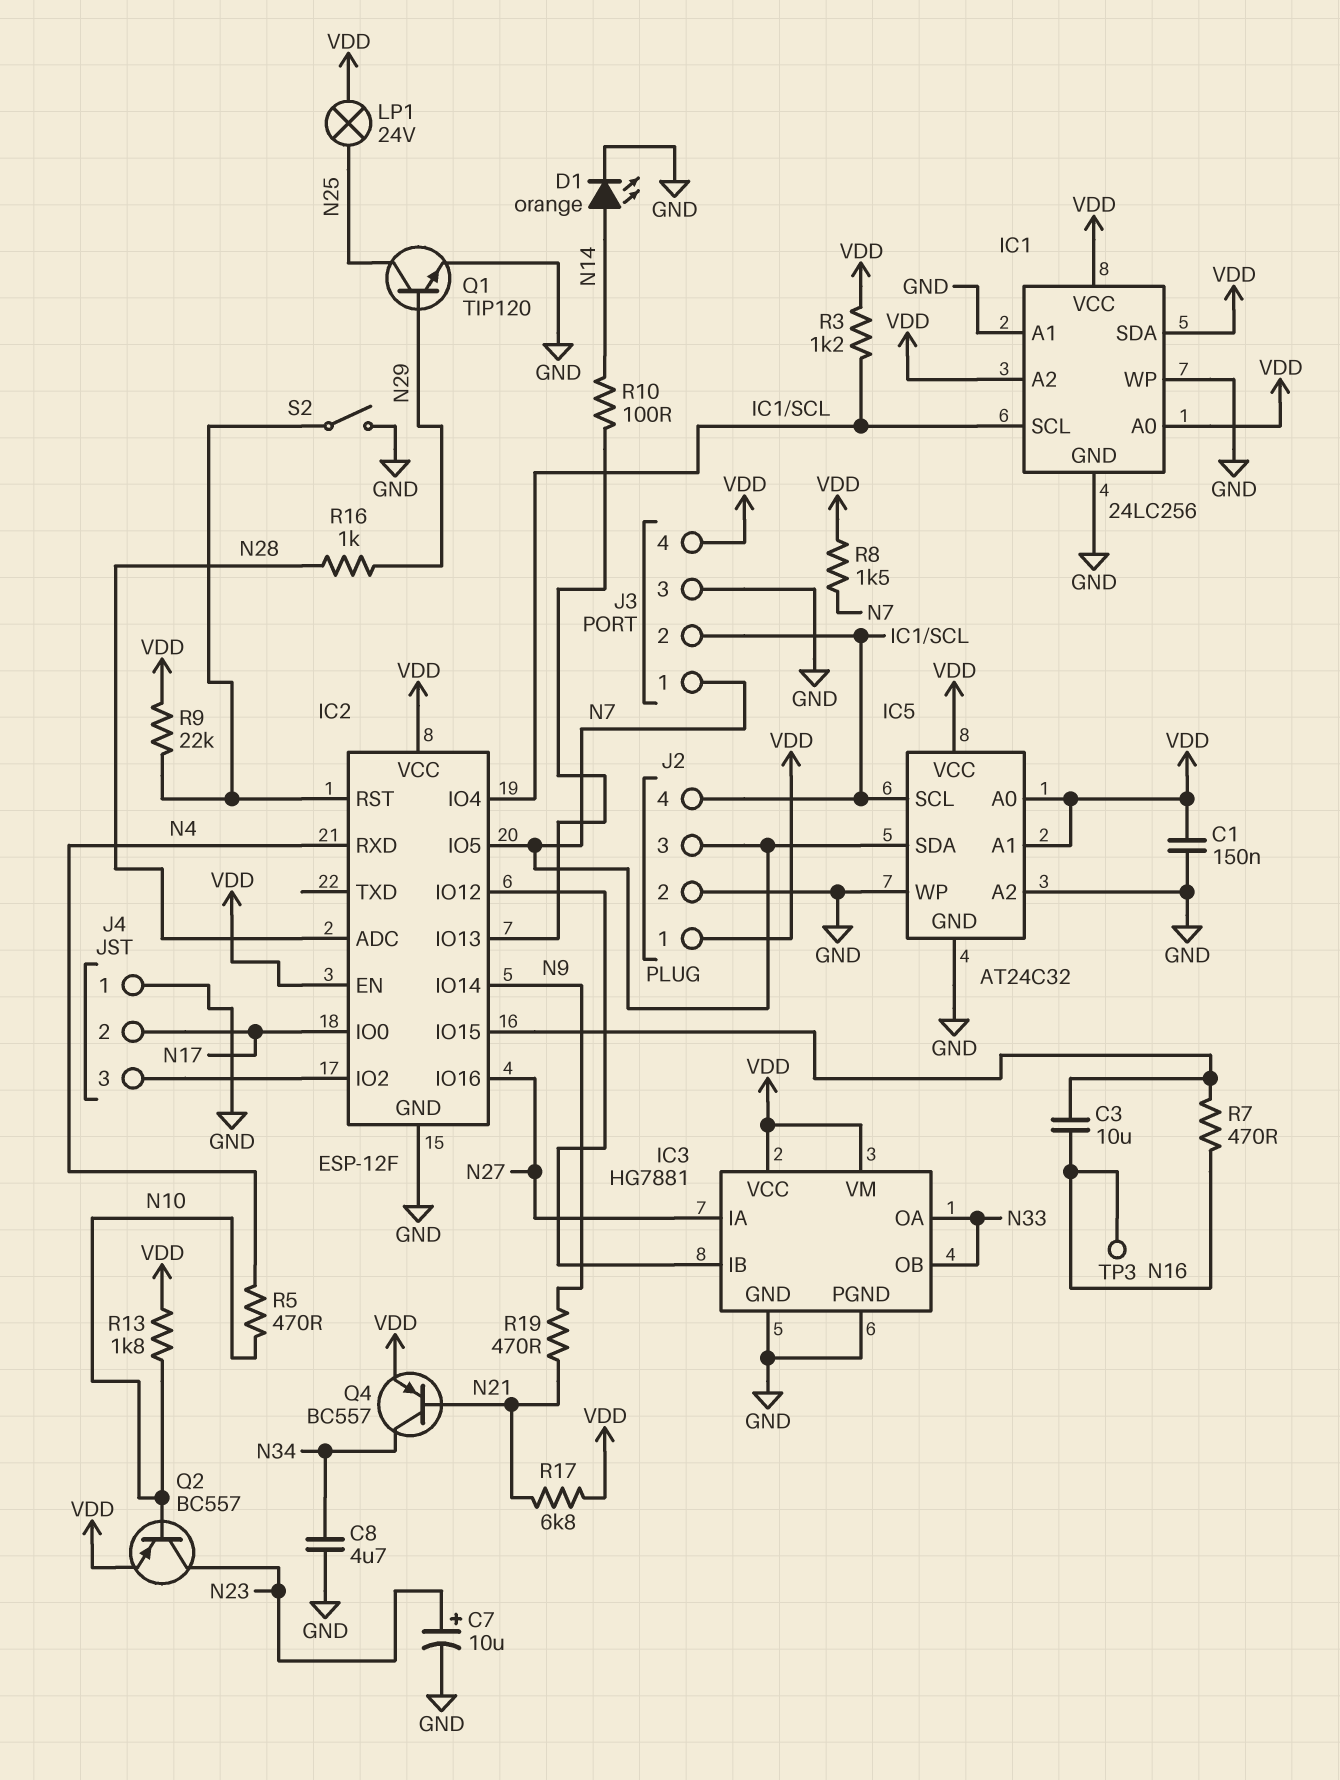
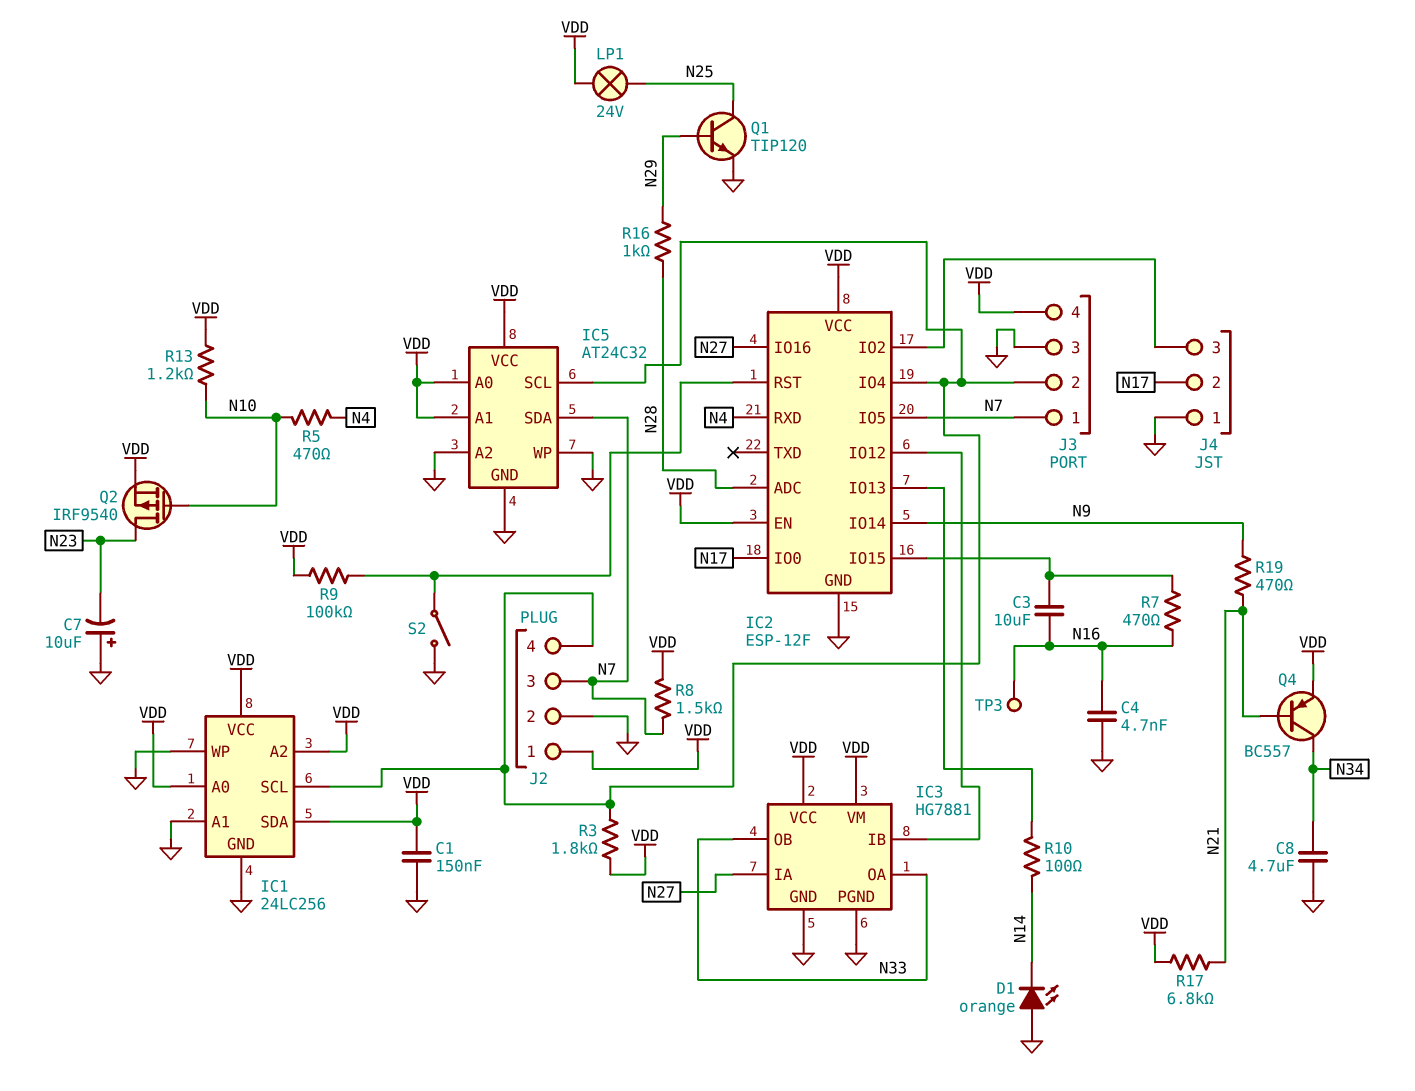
C4: none -> 4.7nF (GND, N16)
C7: 10uF (plus N23, minus GND) -> 10uF (plus GND, minus N23)
D1: LED orange (A N14, K GND) -> LED orange (A GND, K N14)
Q2: PNP BC557 (B N10, C N23, E VDD) -> PMOS IRF9540 (G N10, D N23, S VDD)
R3: 1.2k (IC1/SCL, VDD) -> 1.8k (IC1/SCL, VDD)
R9: 22k (IC2/RST, VDD) -> 100k (IC2/RST, VDD)
R13: 1.8k (N10, VDD) -> 1.2k (N10, VDD)

